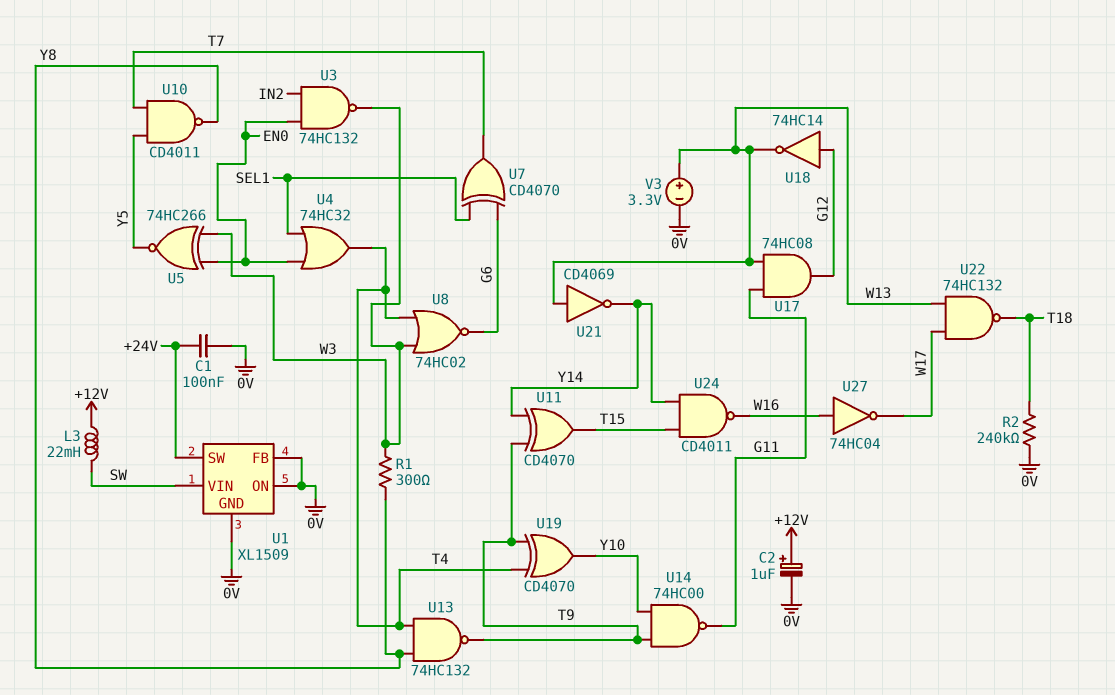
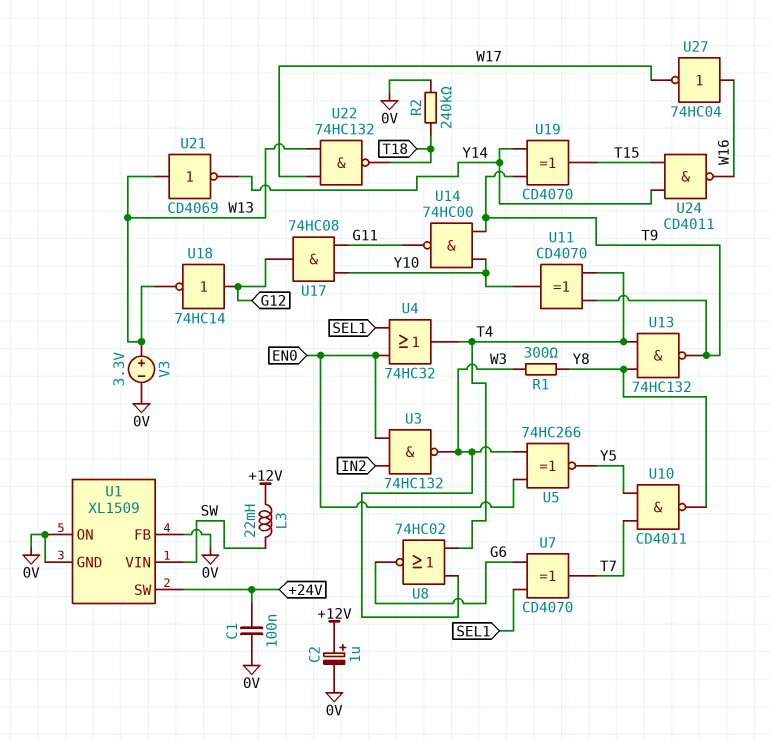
U11: XOR CD4070 (in T9, in Y14, out T15) -> XOR CD4070 (in T4, in T9, out Y10)
U17: AND 74HC08 (in G11, in W13, out G12) -> AND 74HC08 (in G11, in Y10, out G12)
U19: XOR CD4070 (in T4, in T9, out Y10) -> XOR CD4070 (in T9, in Y14, out T15)

